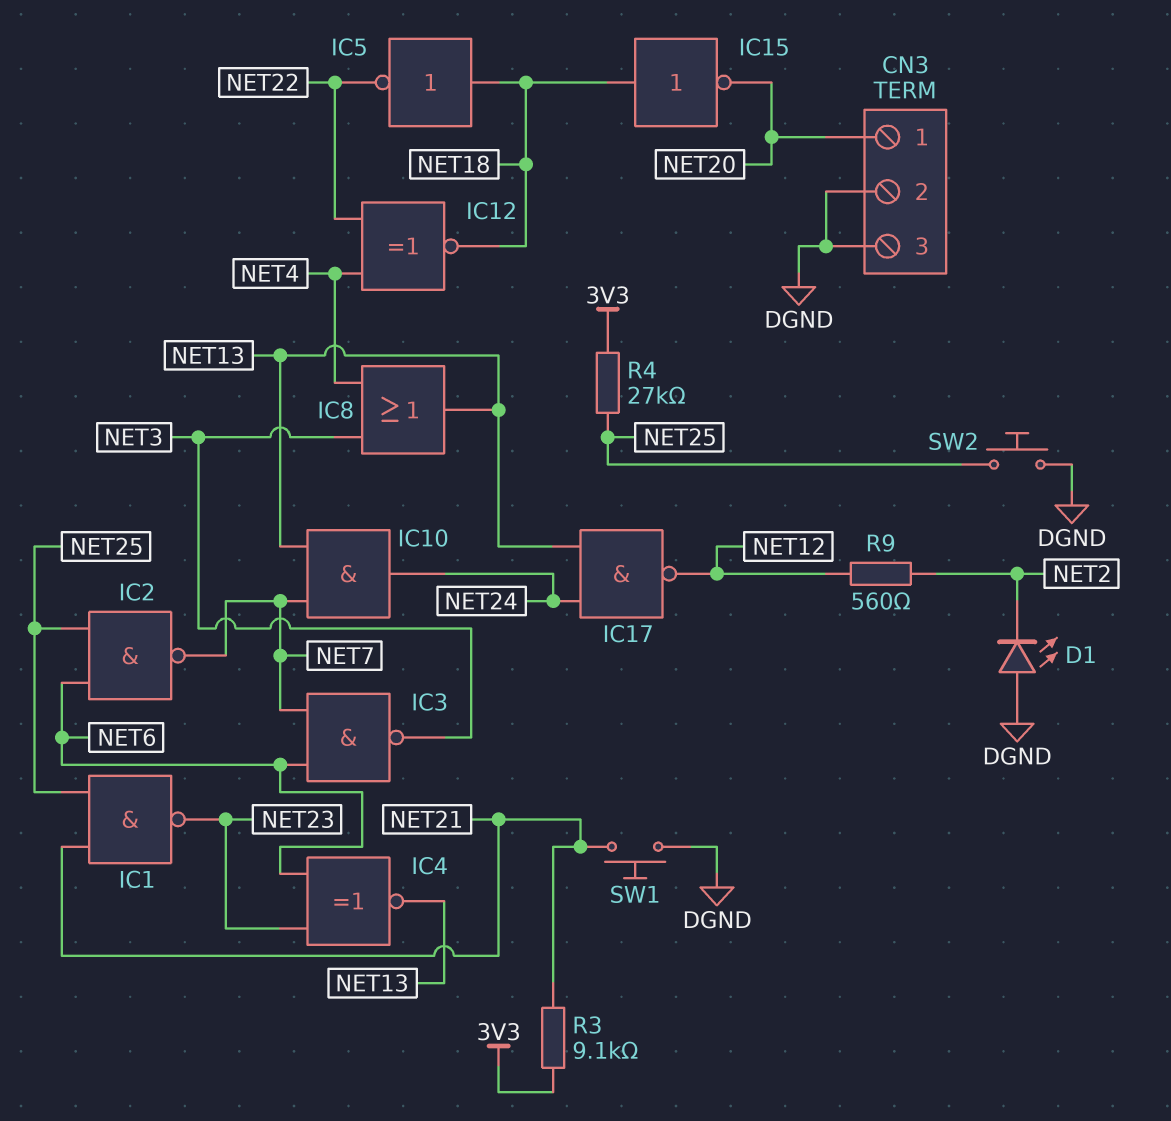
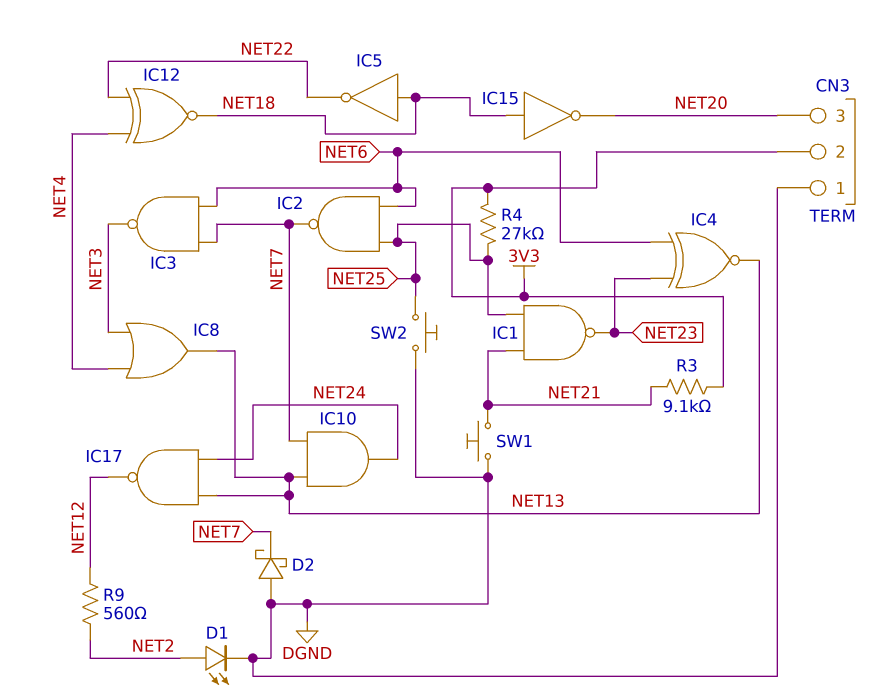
CN3 pin 1: NET20 -> DGND
CN3 pin 2: DGND -> 3V3
CN3 pin 3: DGND -> NET20
D1: LED (A DGND, K NET2) -> LED (A NET2, K DGND)
D2: none -> schottky (A DGND, K NET7)

